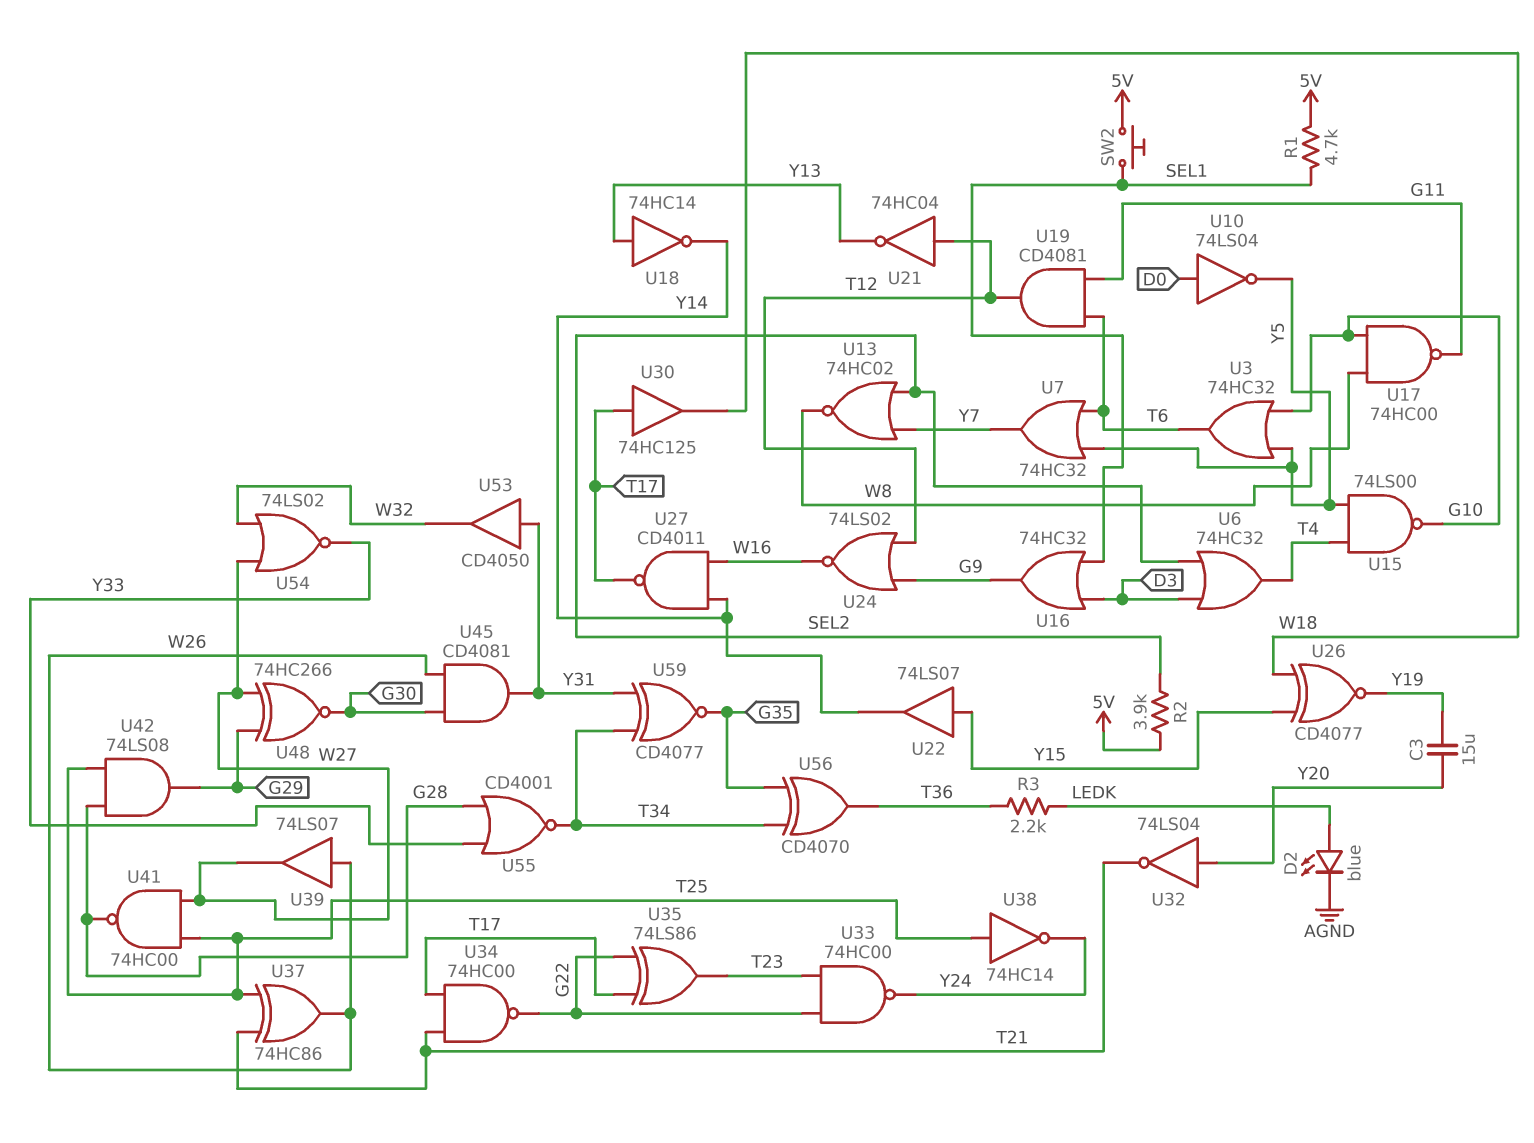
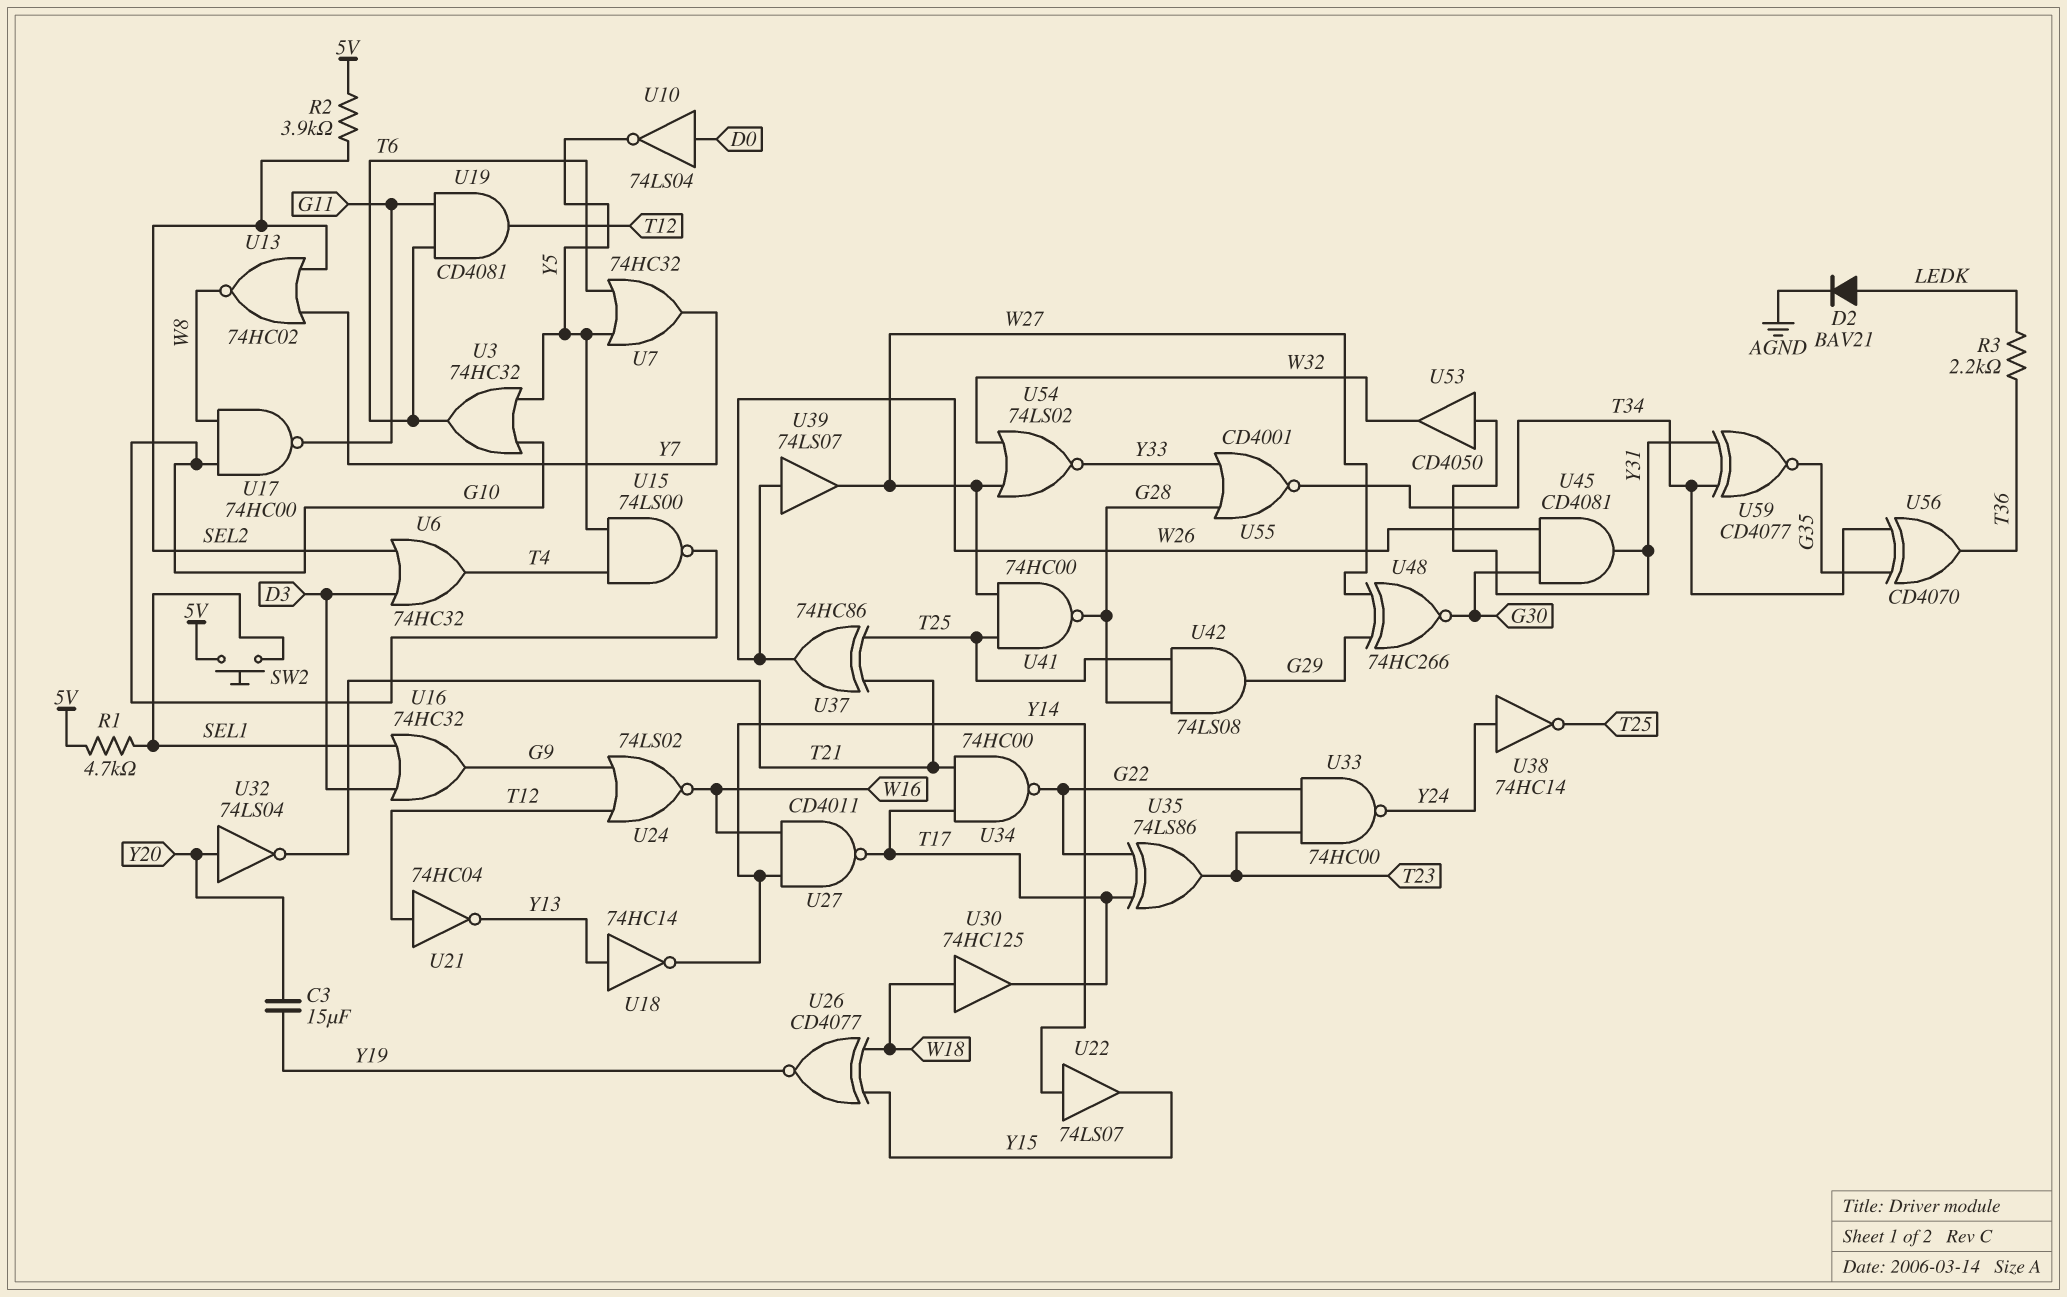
D2: LED blue (A LEDK, K AGND) -> diode BAV21 (A LEDK, K AGND)
U22: buffer 74LS07 (in Y15, out Y14) -> buffer 74LS07 (in Y14, out Y15)
U30: buffer 74HC125 (in T17, out W18) -> buffer 74HC125 (in W18, out T17)
U38: NOT 74HC14 (in T25, out Y24) -> NOT 74HC14 (in Y24, out T25)

